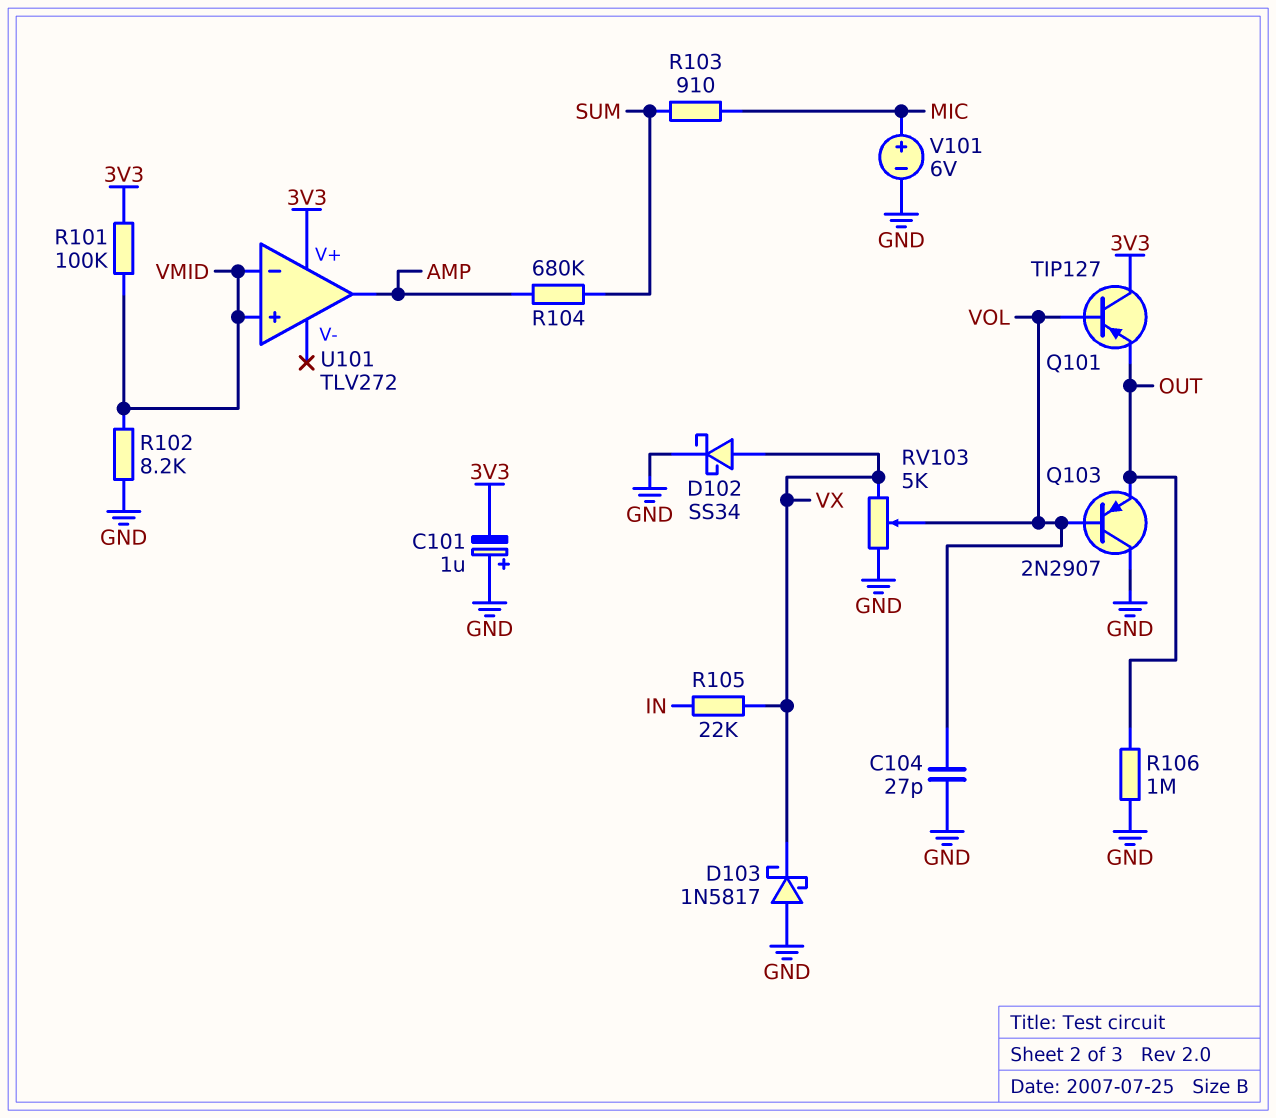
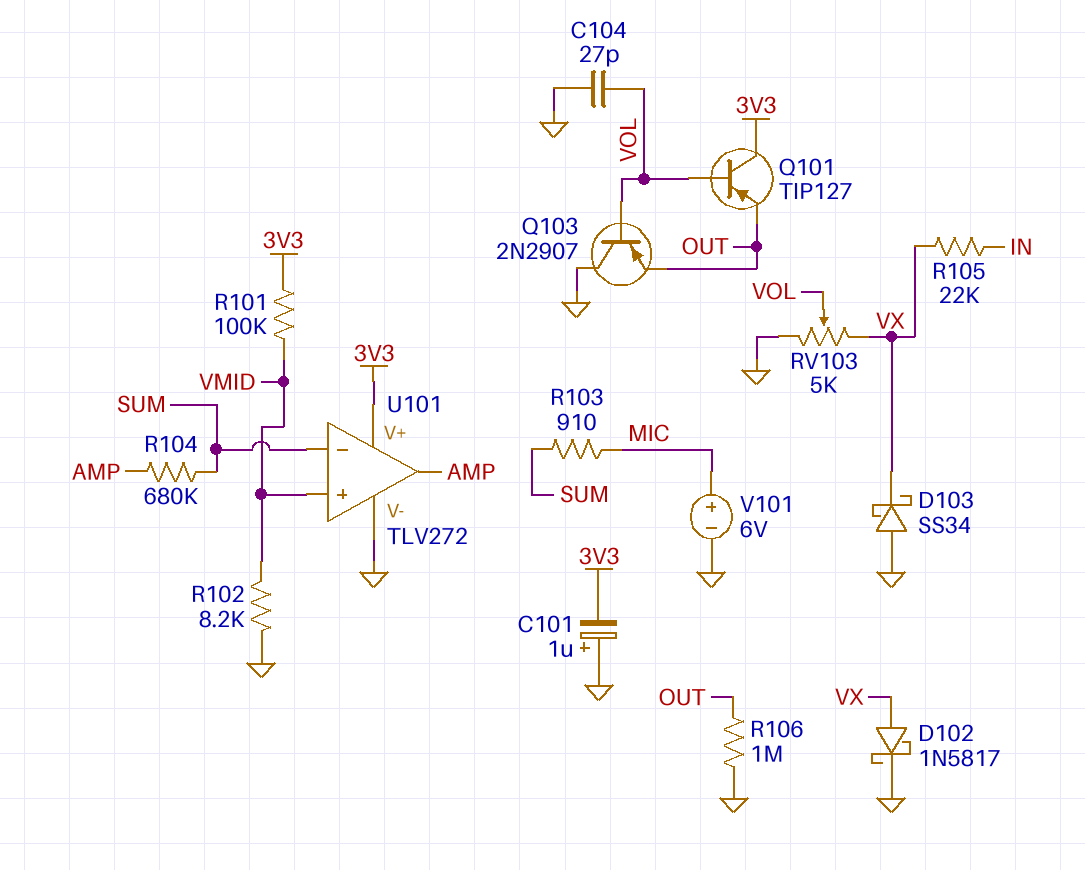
D102: schottky SS34 (A VX, K GND) -> schottky 1N5817 (A VX, K GND)
D103: schottky 1N5817 (A GND, K VX) -> schottky SS34 (A GND, K VX)
U101 pin V-: none -> GND
U101 pin in-: VMID -> SUM

